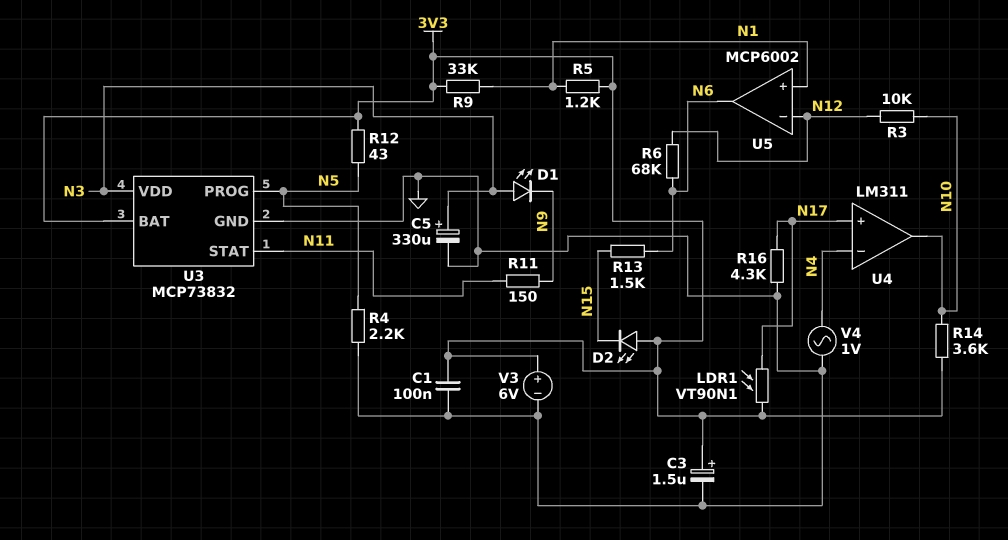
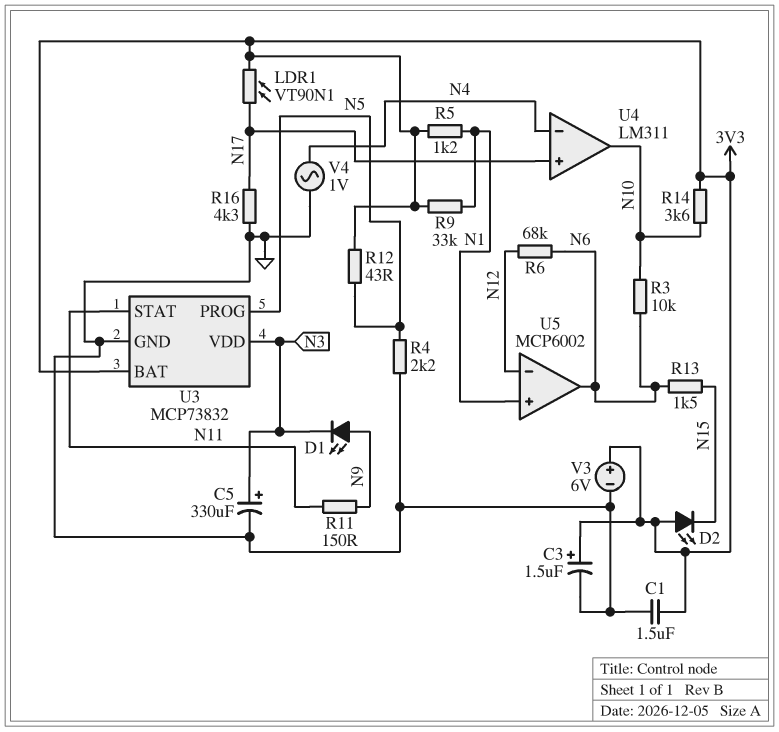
C1: 100nF (3V3, GND) -> 1.5uF (3V3, GND)
D1: LED (A N3, K N9) -> LED (A N9, K N3)
R3: 10k (N10, N12) -> 10k (N6, N10)

